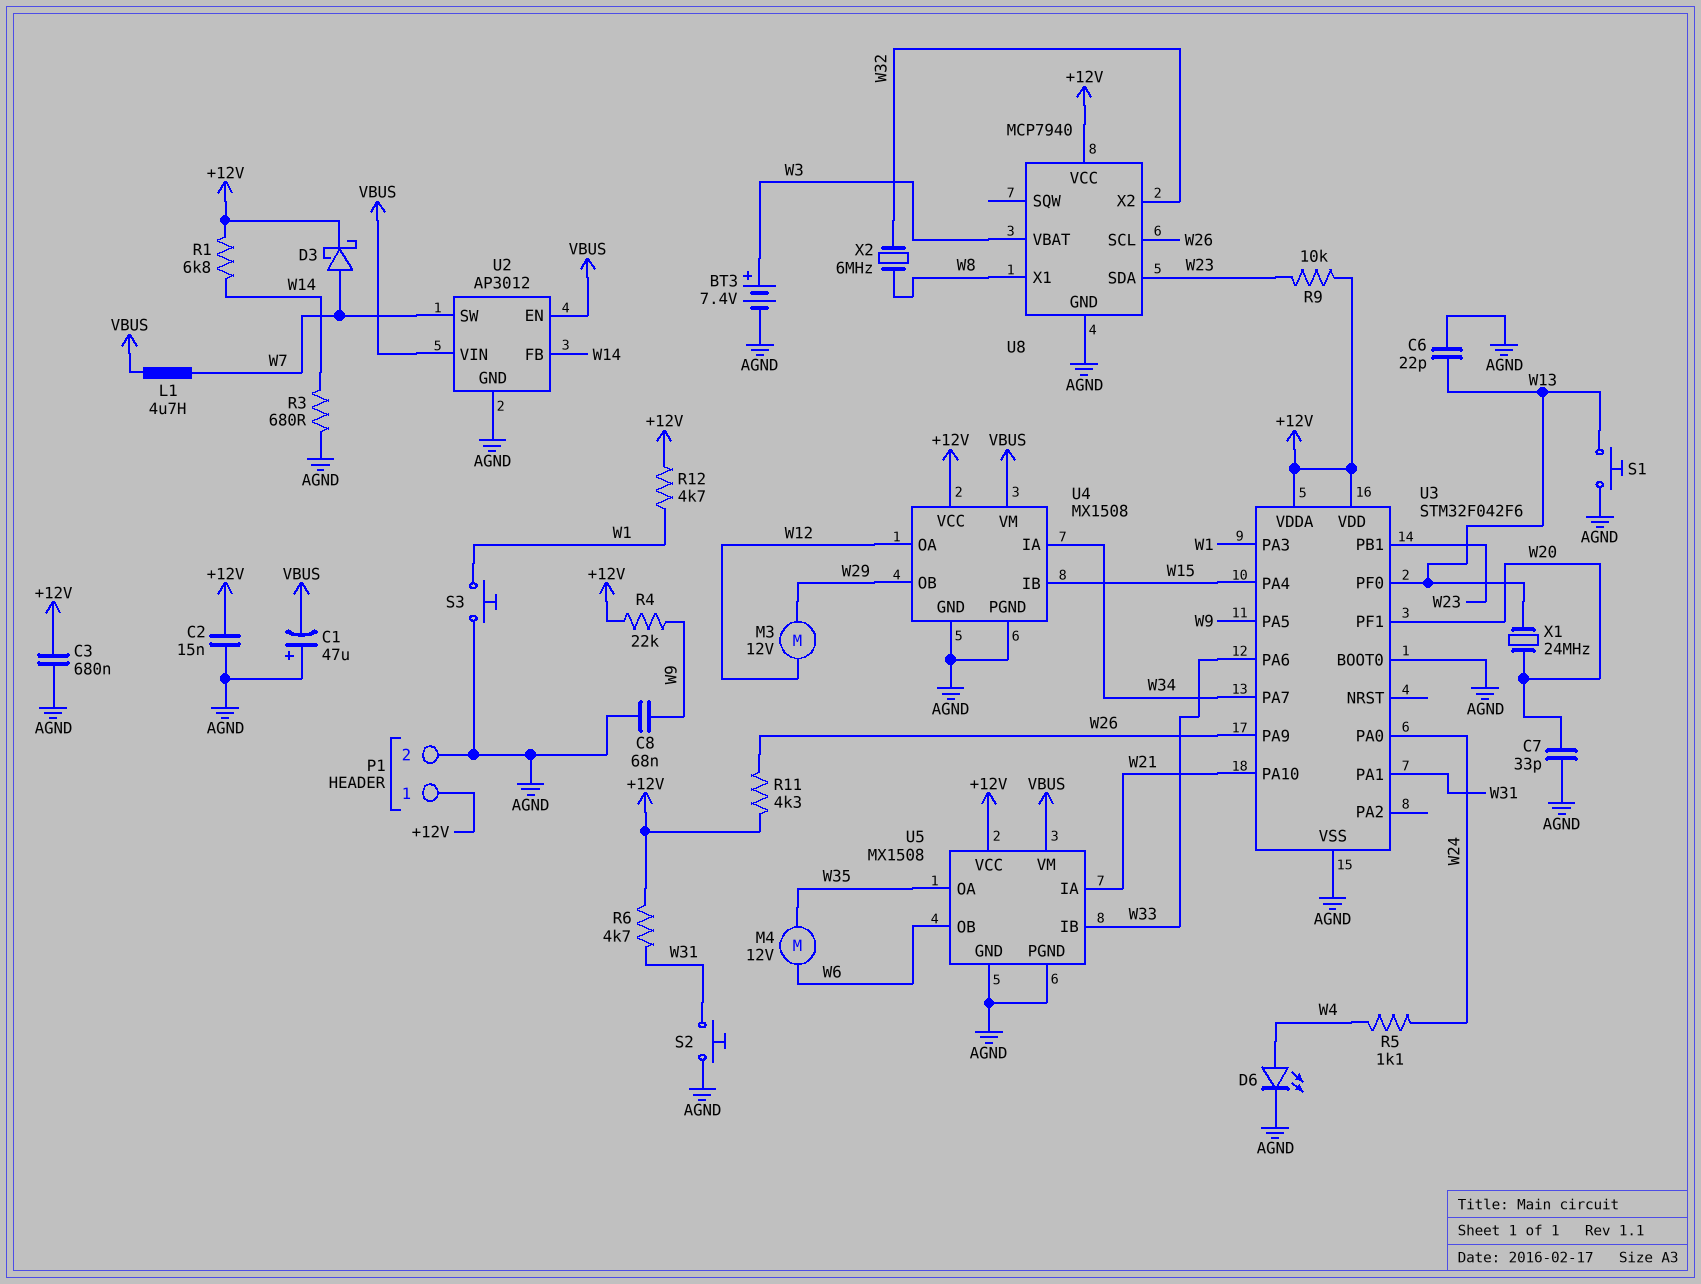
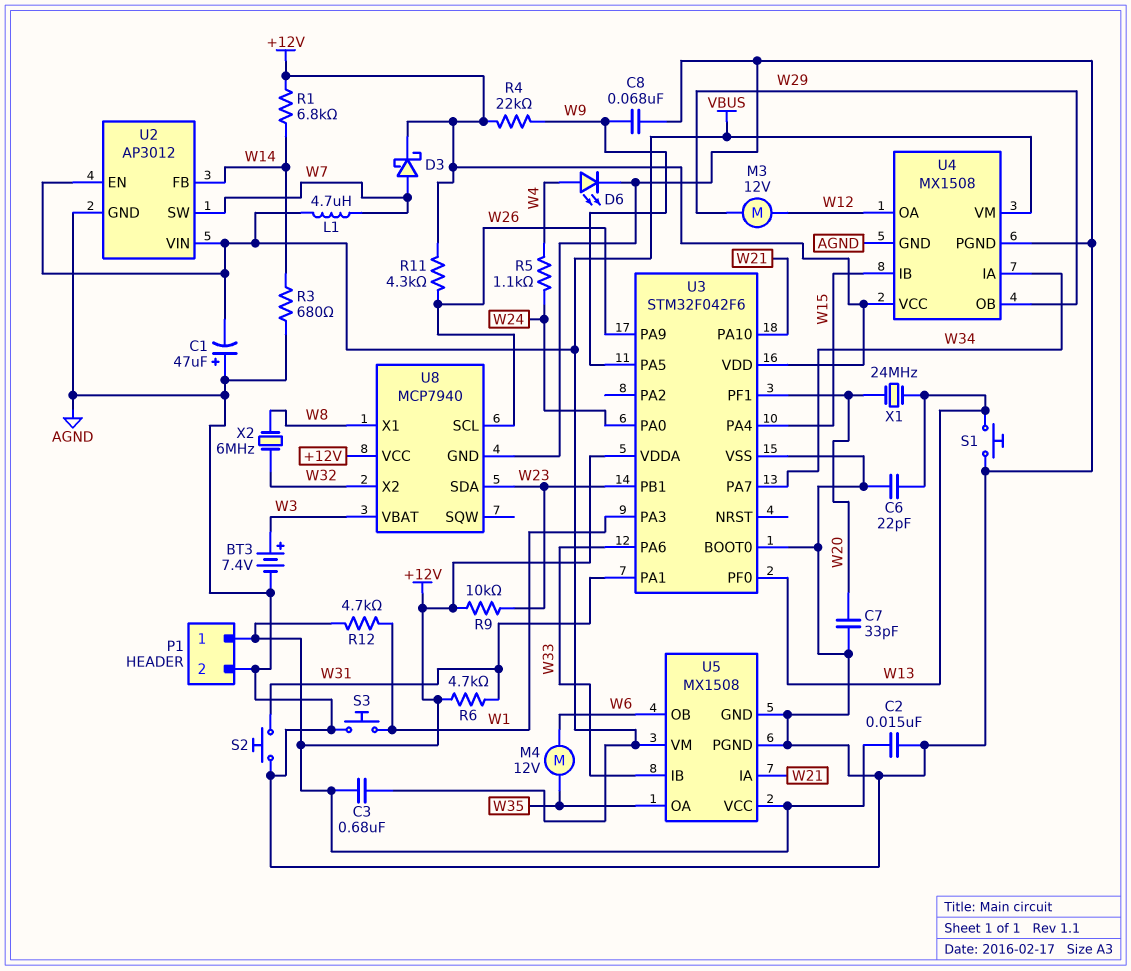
C3: 680nF (+12V, AGND) -> 680nF (+12V, VBUS)

